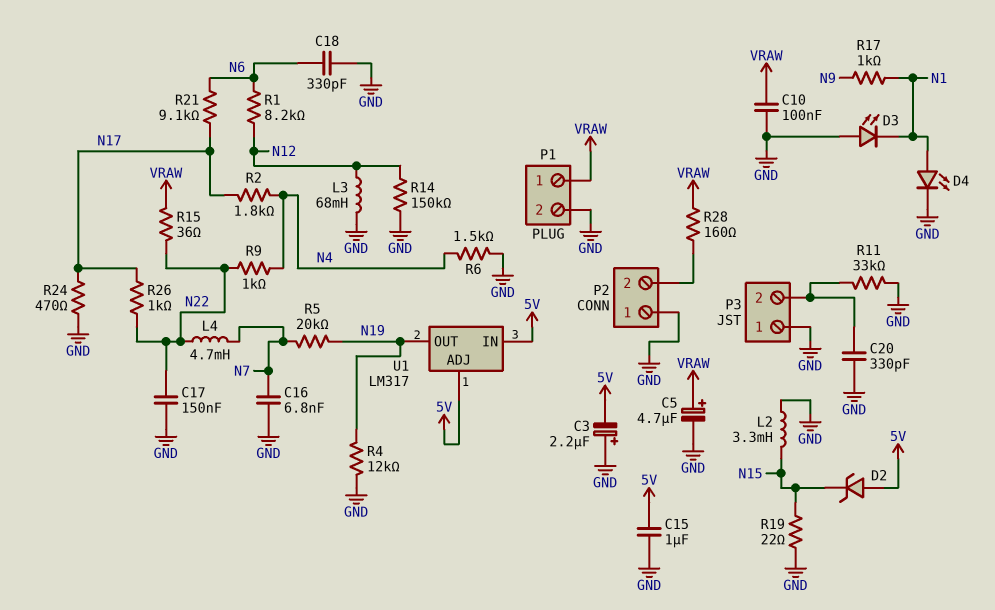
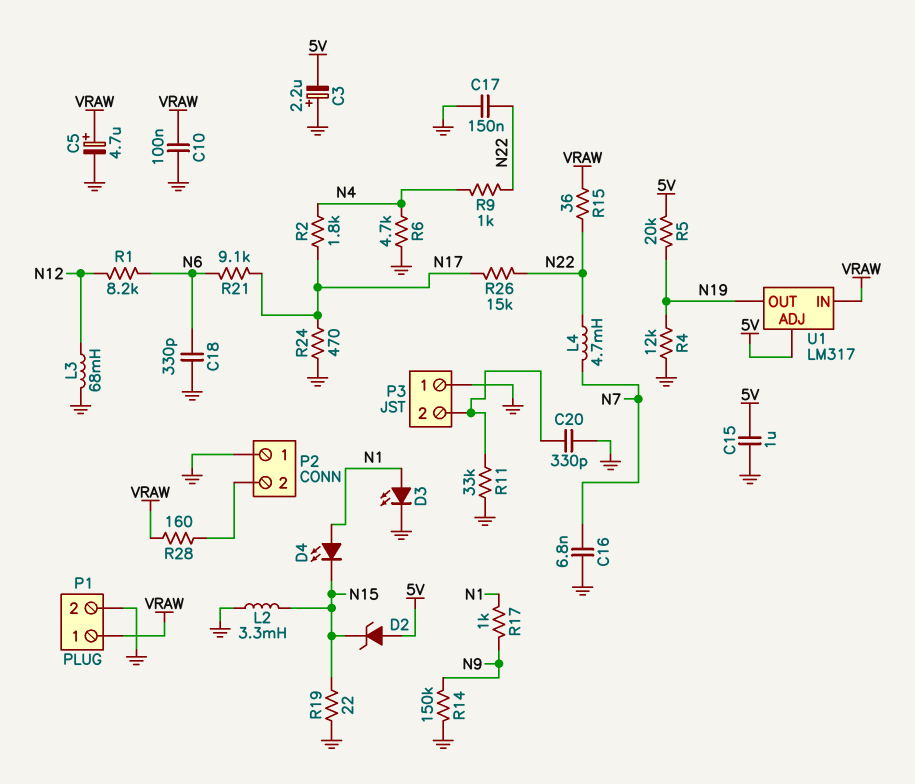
D3: LED (A GND, K N1) -> LED (A N1, K GND)
D4: LED (A N1, K GND) -> LED (A N1, K N15)
R5: 20k (N7, N19) -> 20k (5V, N19)
R6: 1.5k (GND, N4) -> 4.7k (GND, N4)
R14: 150k (GND, N12) -> 150k (GND, N9)
R26: 1k (N17, N22) -> 15k (N17, N22)
U1 pin IN: 5V -> VRAW

